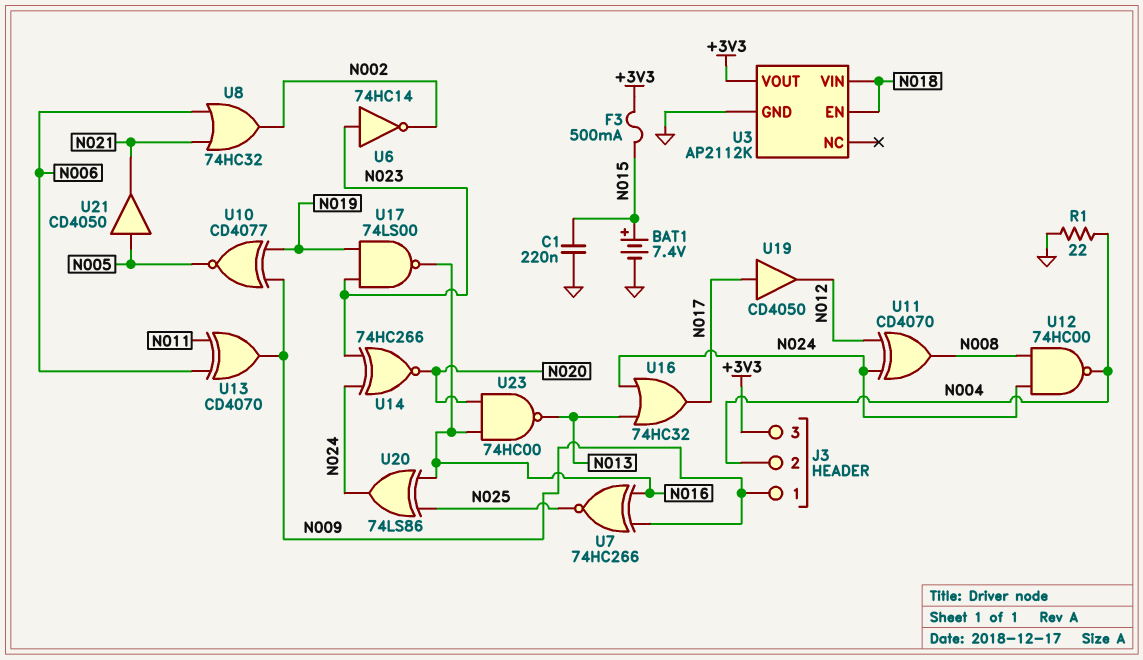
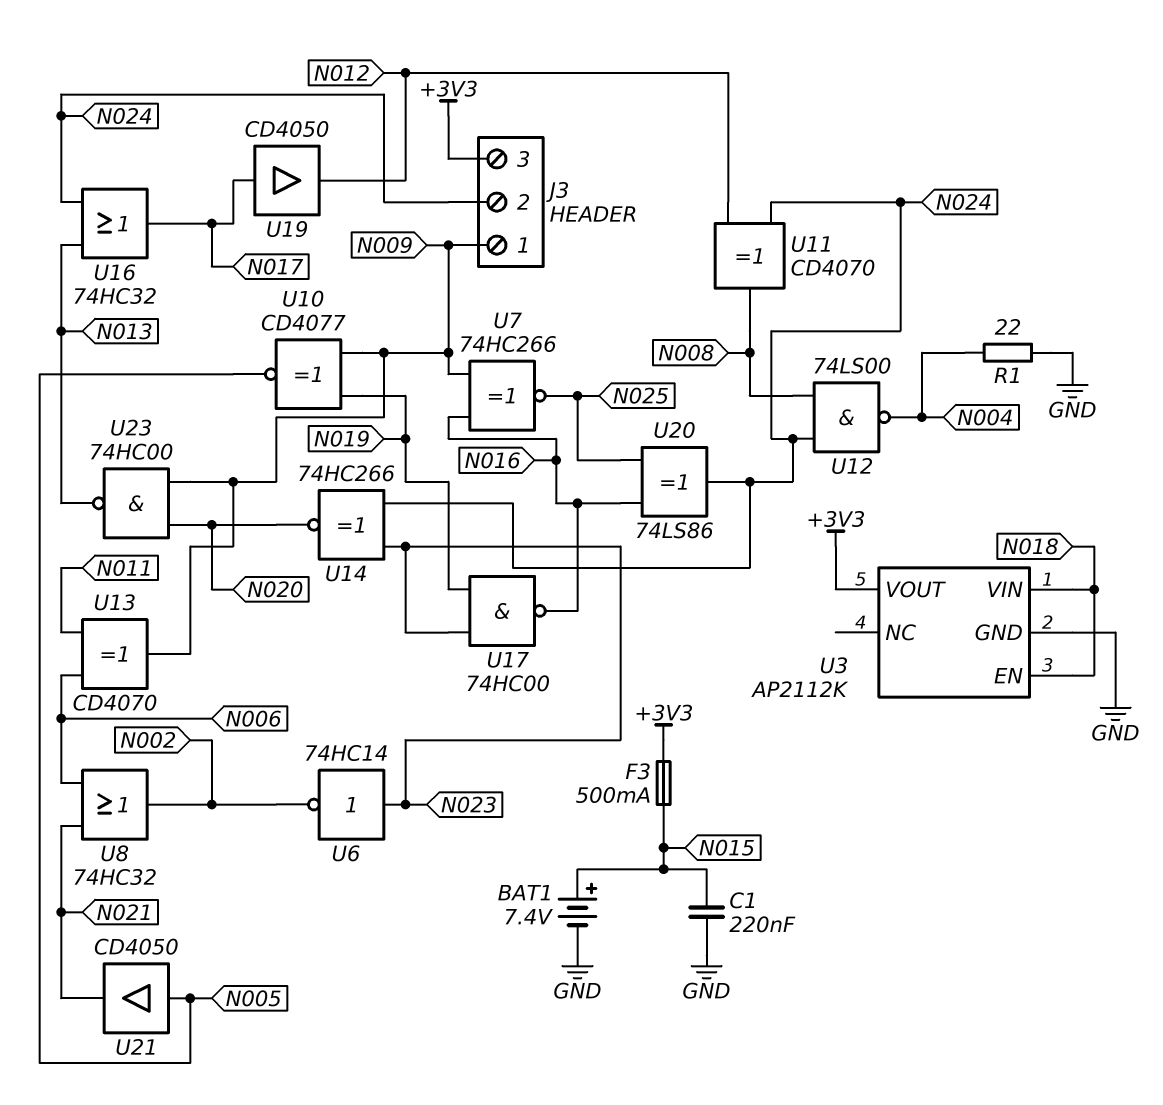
J3 pin 2: N004 -> N024
U12: NAND 74HC00 (in N008, in N024, out N004) -> NAND 74LS00 (in N008, in N024, out N004)
U17: NAND 74LS00 (in N019, in N023, out N016) -> NAND 74HC00 (in N019, in N023, out N016)
U23: NAND 74HC00 (in N016, in N020, out N013) -> NAND 74HC00 (in N009, in N020, out N013)

